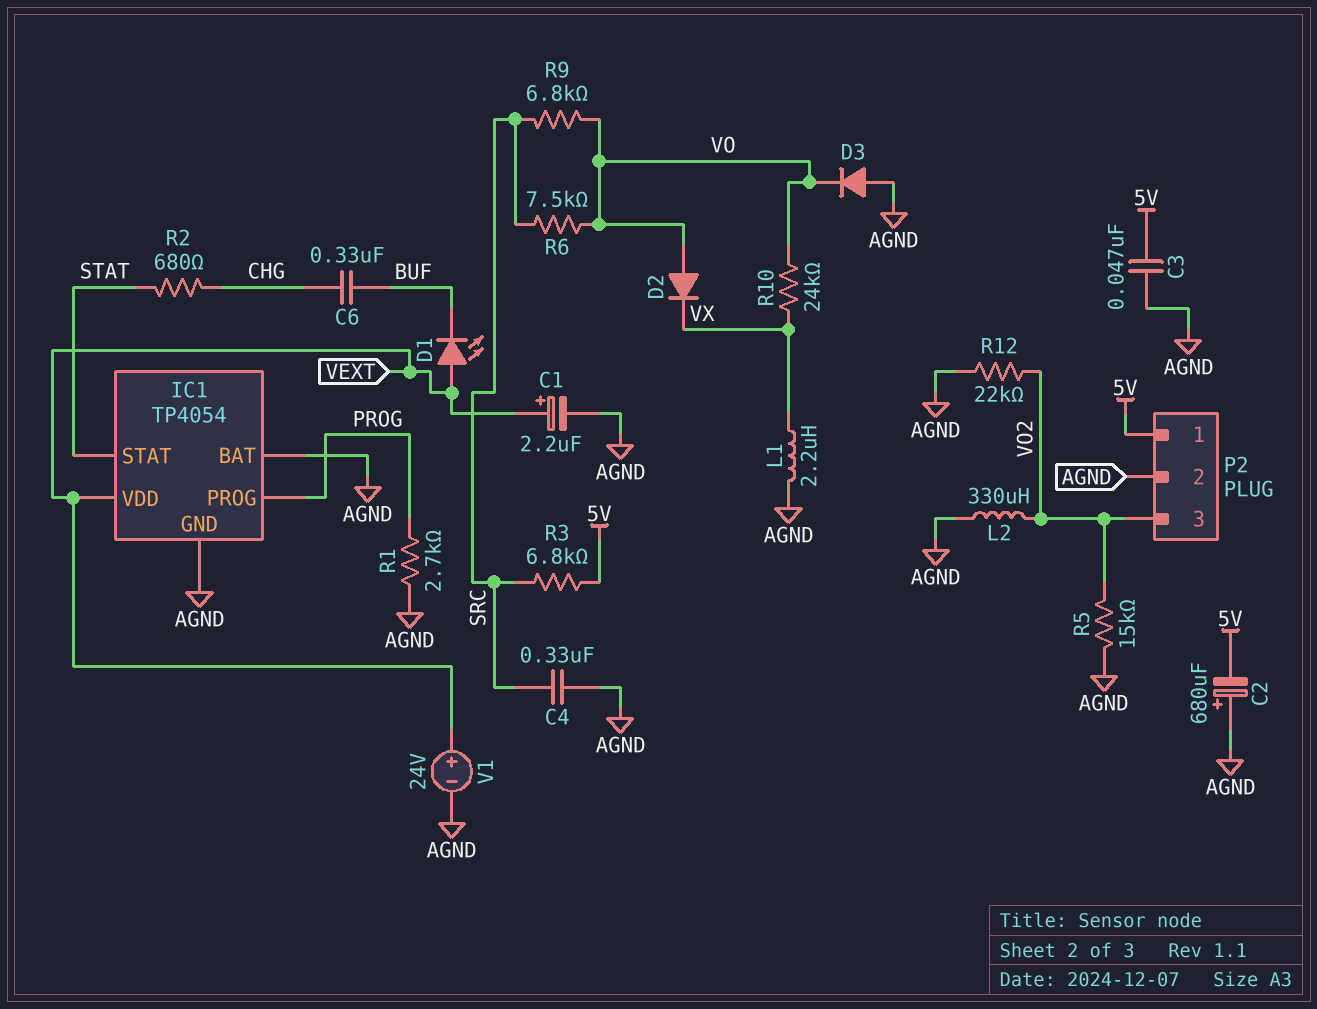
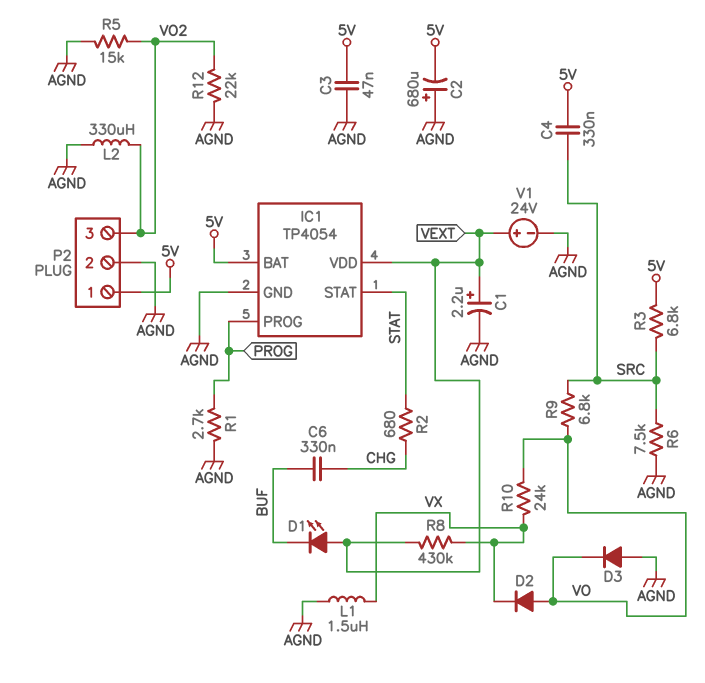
C4: 330nF (AGND, SRC) -> 330nF (5V, SRC)
IC1 pin BAT: AGND -> 5V
L1: 2.2uH (AGND, VX) -> 1.5uH (AGND, VX)
R6: 7.5k (SRC, VO) -> 7.5k (AGND, SRC)
R8: none -> 430k (VEXT, VX)

